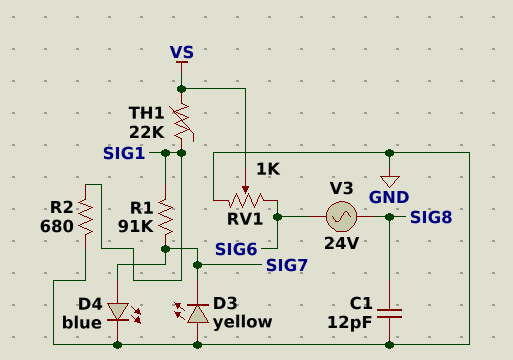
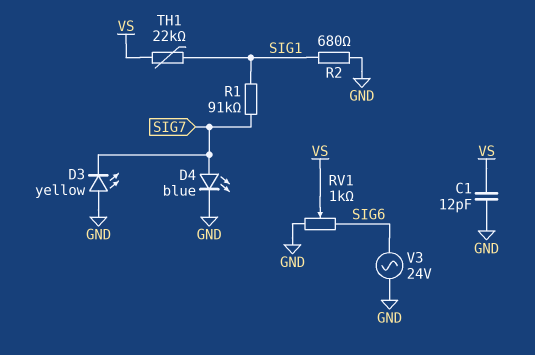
C1: 12pF (GND, SIG8) -> 12pF (GND, VS)
V3: AC 24V (SIG6, SIG8) -> AC 24V (GND, SIG6)

